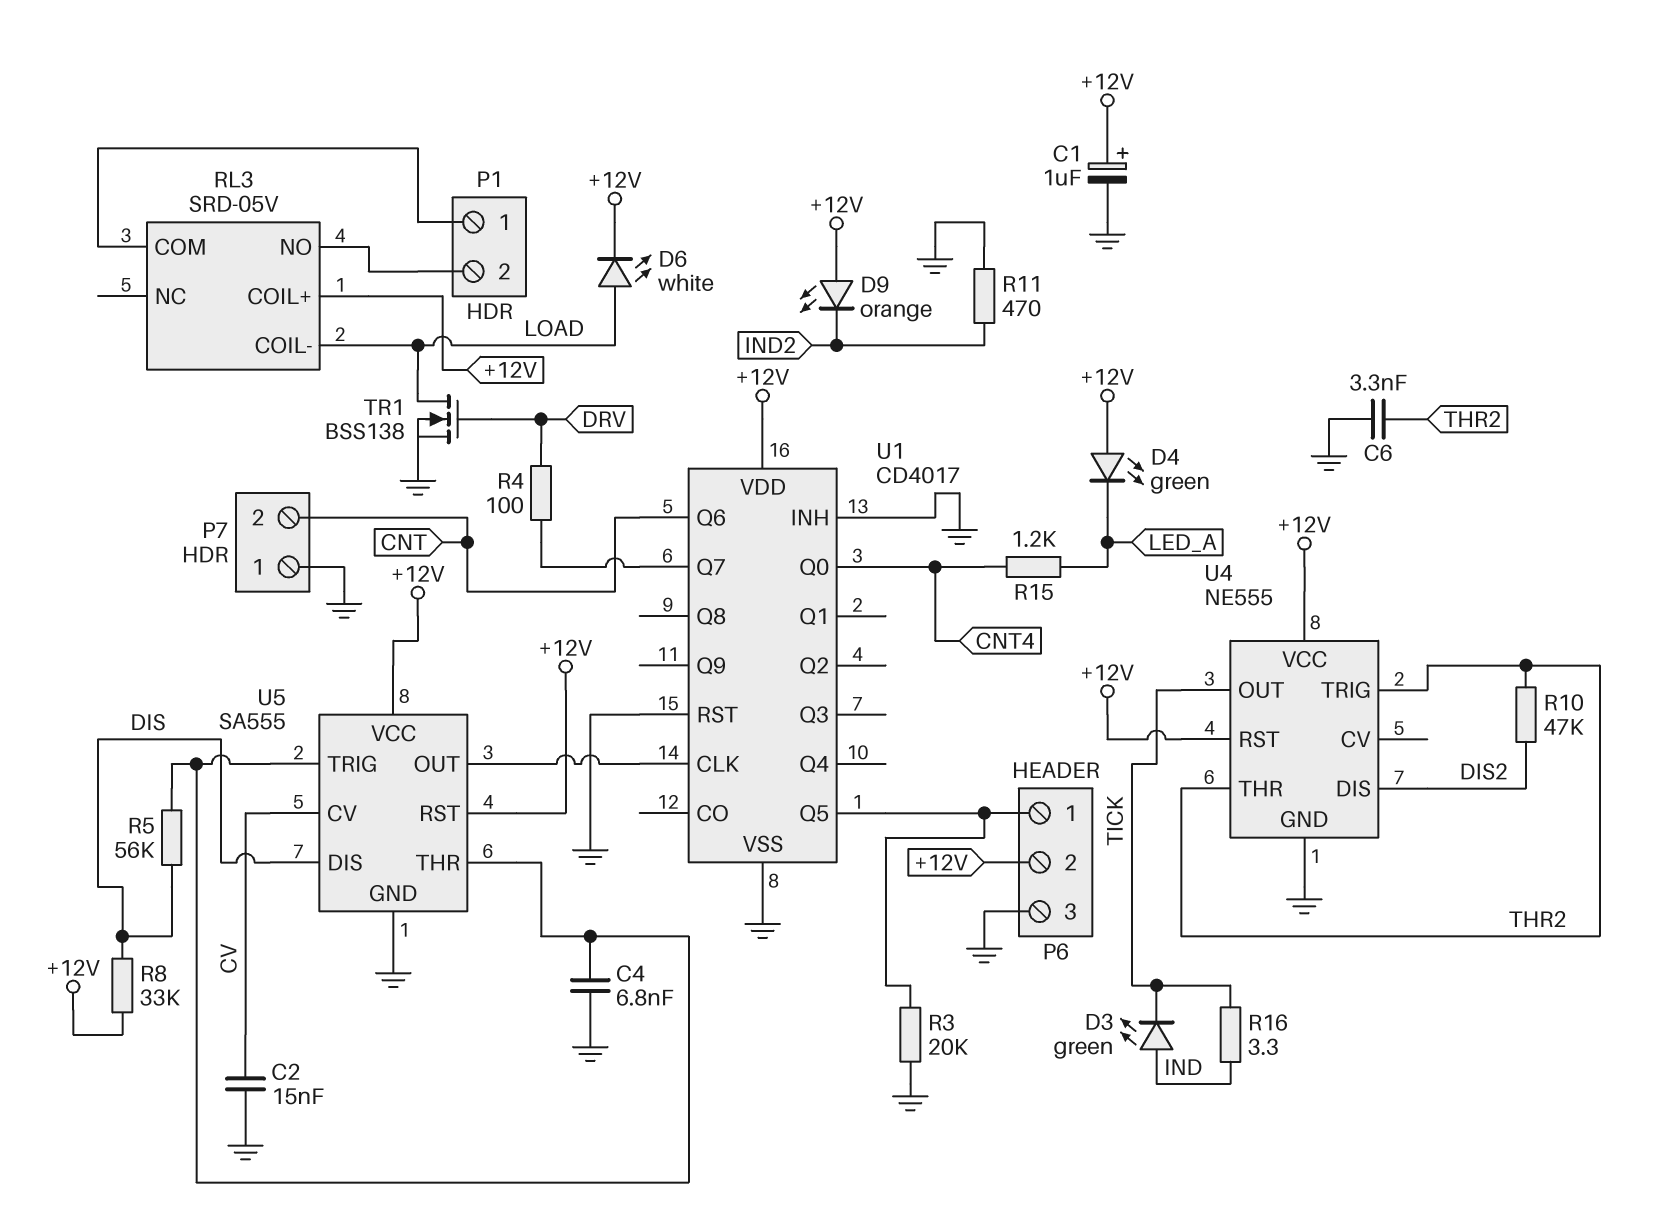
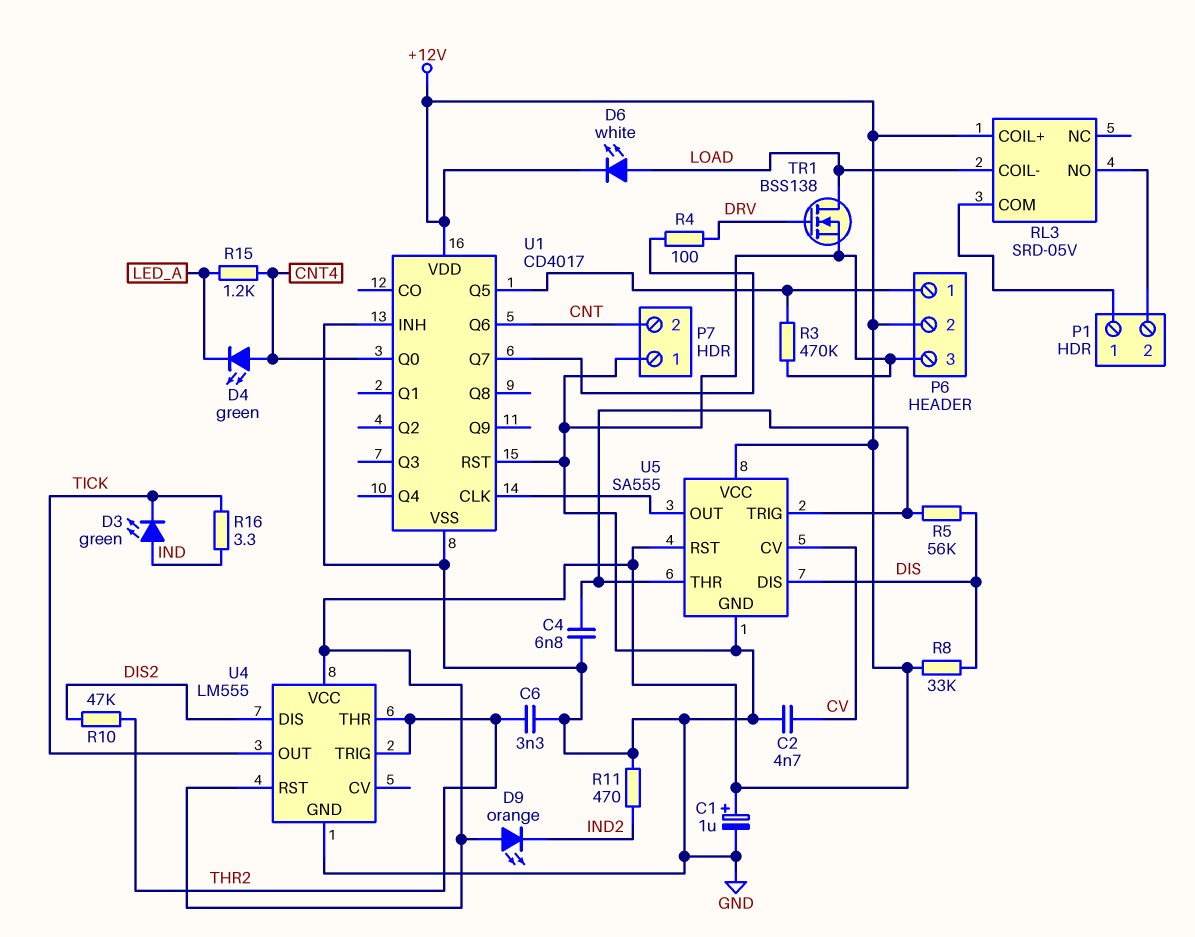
C2: 15nF (CV, GND) -> 4.7nF (CV, GND)
D4: LED green (A +12V, K LED_A) -> LED green (A CNT4, K LED_A)
R3: 20k (GND, P6/1) -> 470k (GND, P6/1)
U4: NE555 -> LM555

